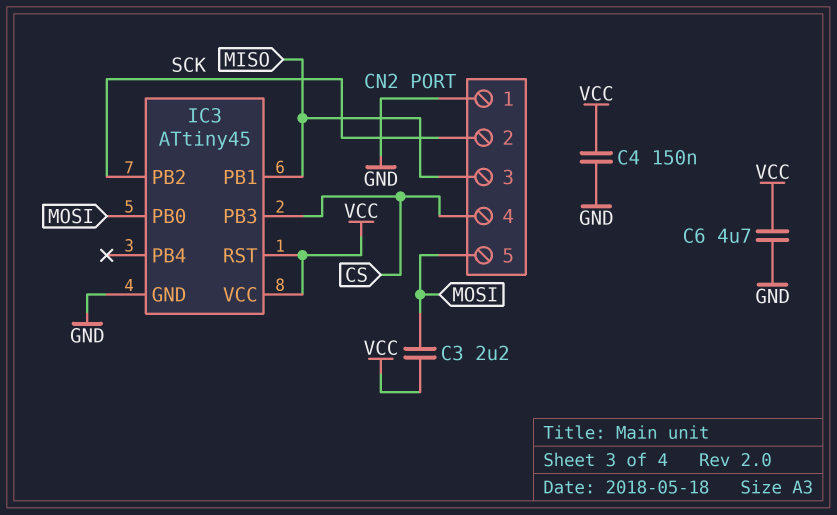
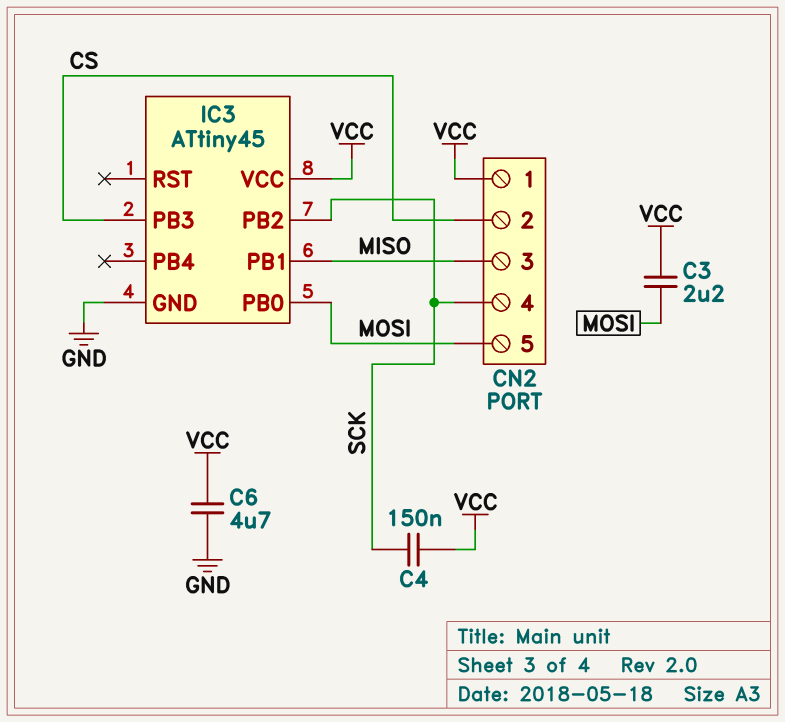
C4: 150nF (GND, VCC) -> 150nF (SCK, VCC)
CN2 pin 1: GND -> VCC
CN2 pin 2: SCK -> CS
CN2 pin 4: CS -> SCK
IC3 pin RST: VCC -> none

